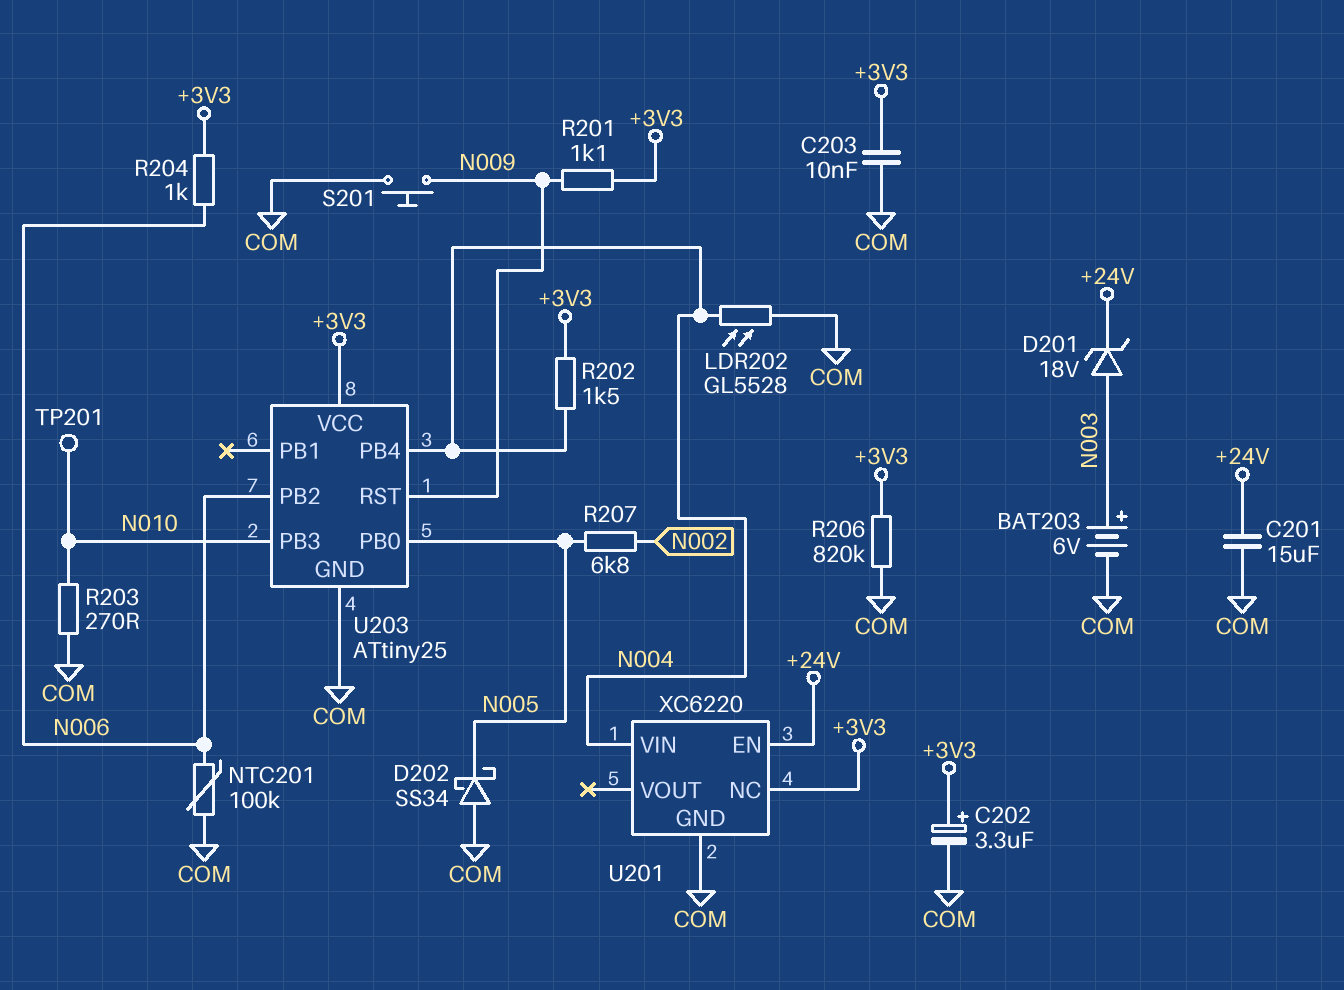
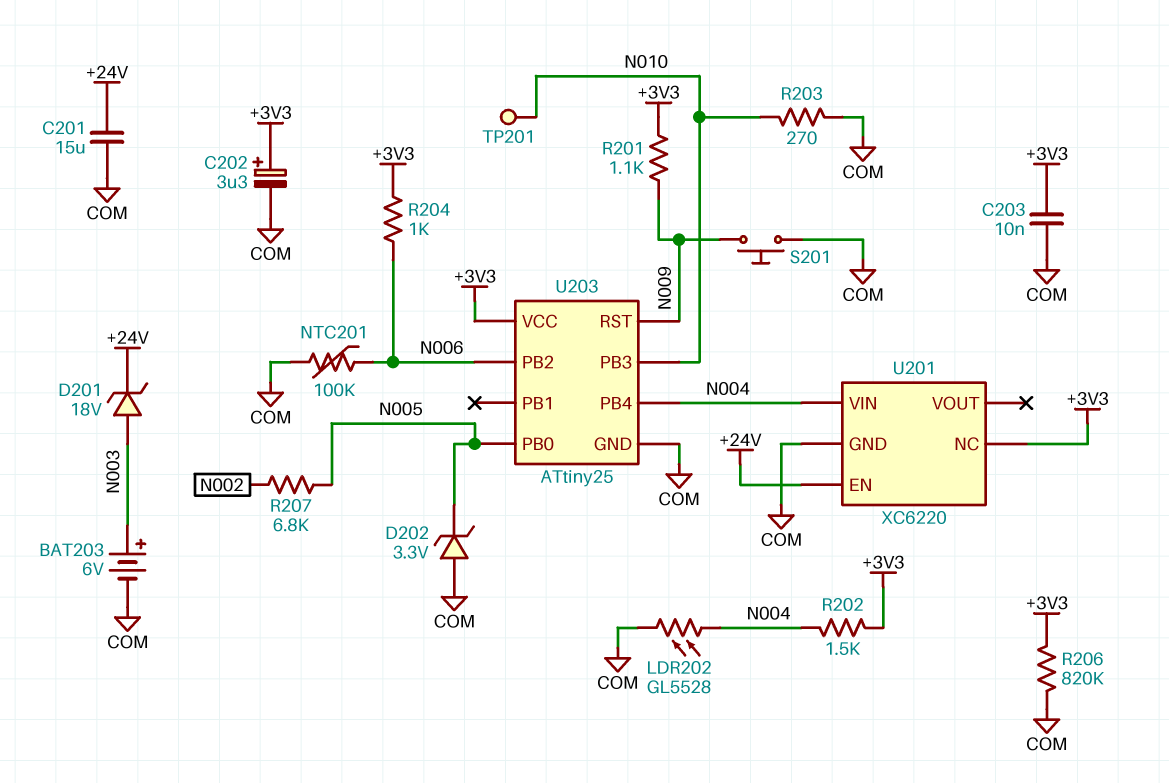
D202: schottky SS34 (A COM, K N005) -> zener 3.3V (A COM, K N005)

